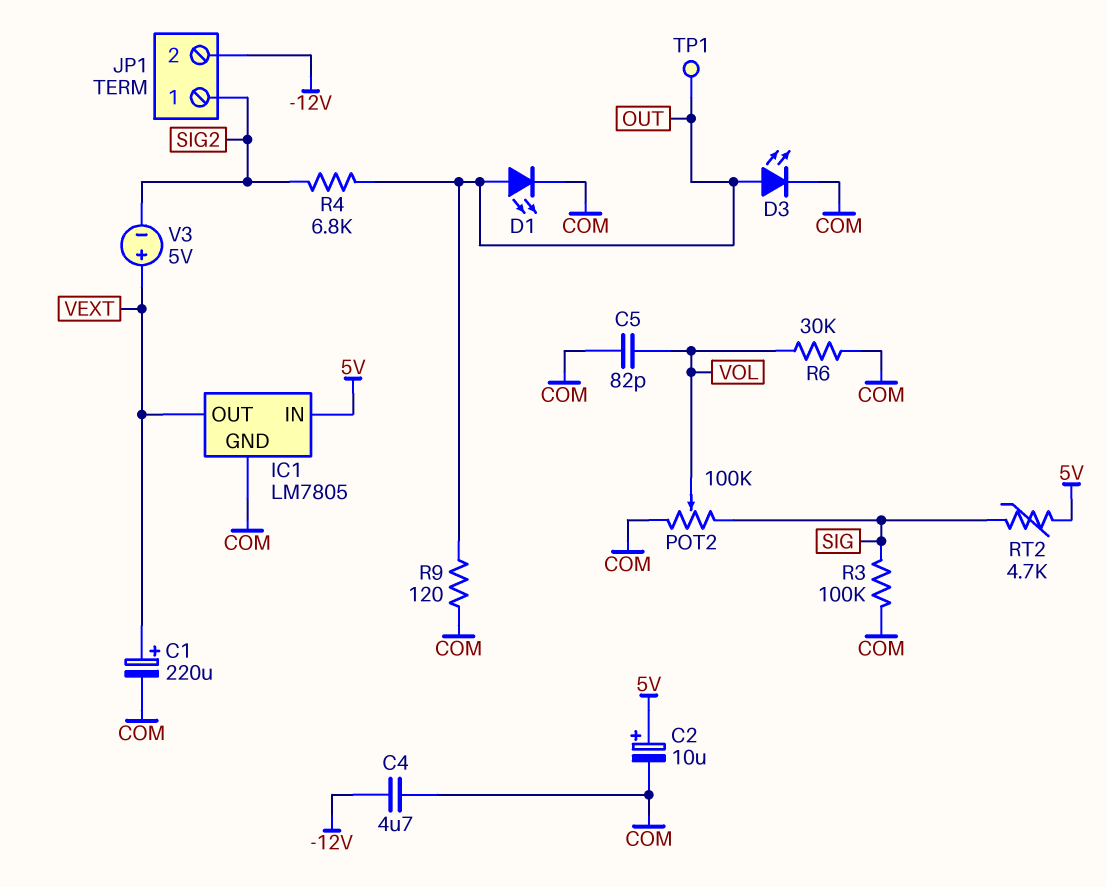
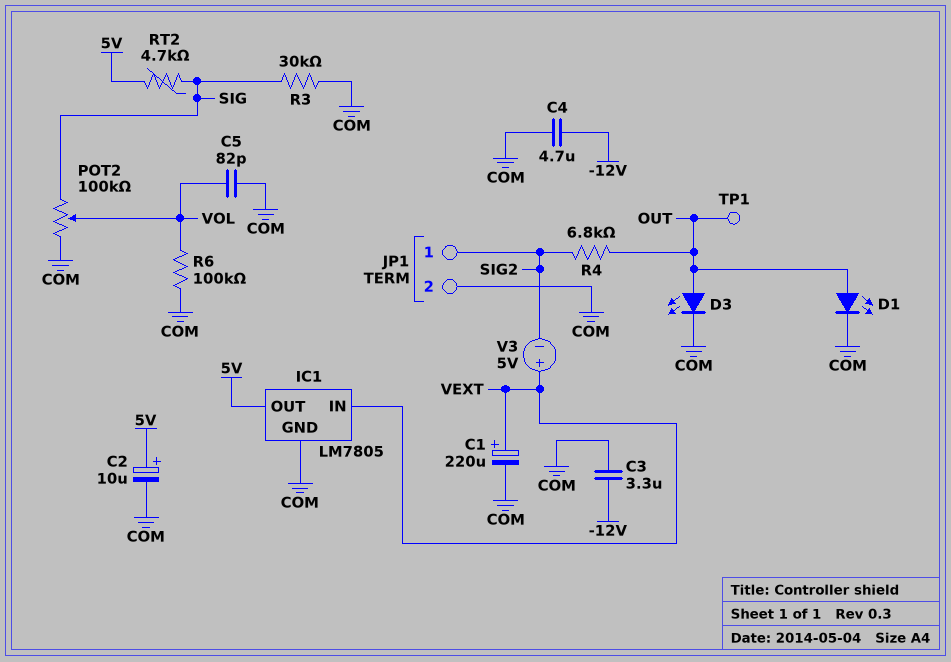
C3: none -> 3.3uF (-12V, COM)
IC1 pin IN: 5V -> VEXT
IC1 pin OUT: VEXT -> 5V
JP1 pin 2: -12V -> COM
R3: 100k (COM, SIG) -> 30k (COM, SIG)
R6: 30k (COM, VOL) -> 100k (COM, VOL)
R9: 120 (COM, OUT) -> none

